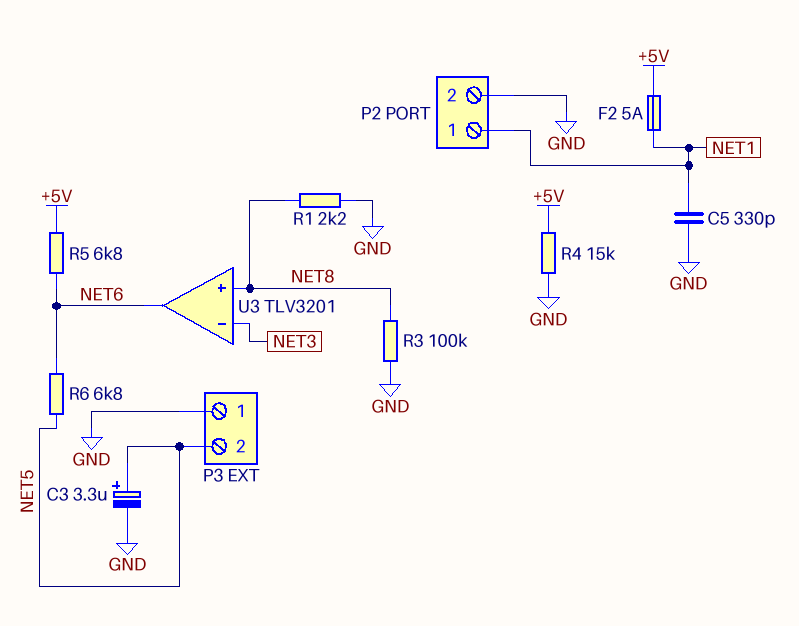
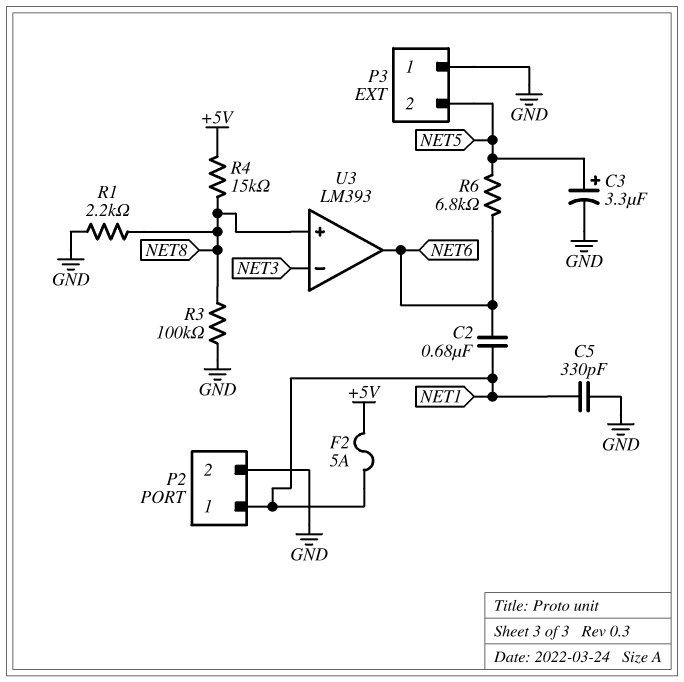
C2: none -> 680nF (NET1, NET6)
R4: 15k (+5V, GND) -> 15k (+5V, NET8)
R5: 6.8k (+5V, NET6) -> none
U3: TLV3201 -> LM393

